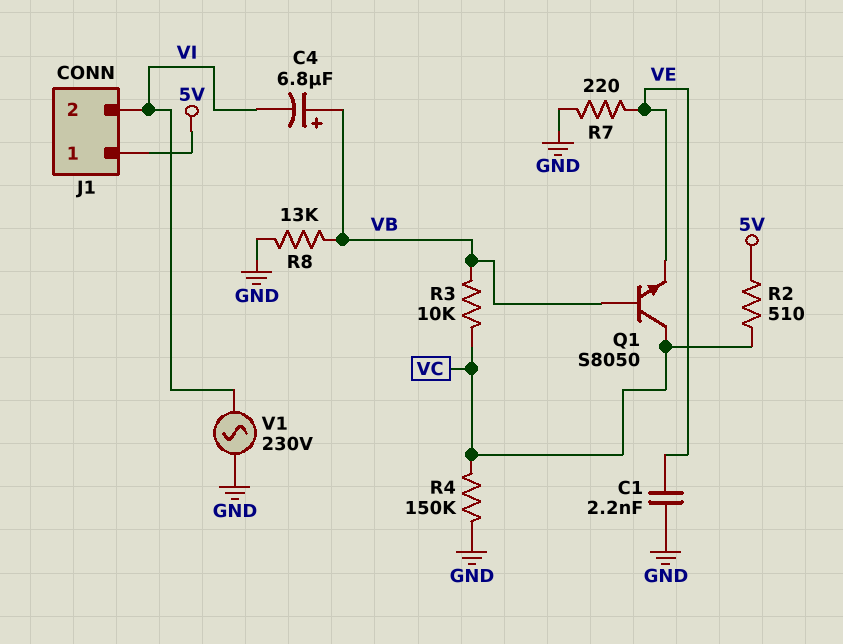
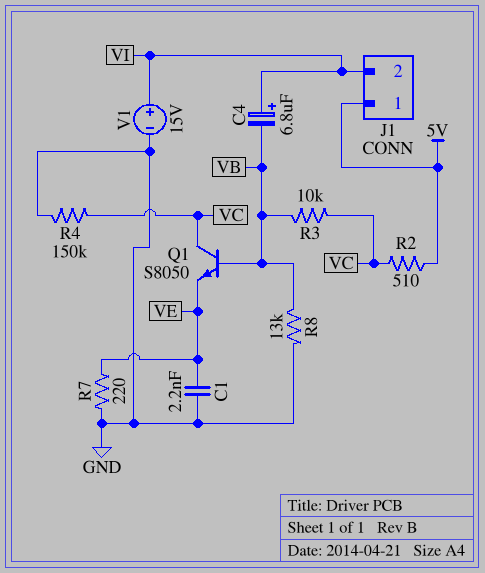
C4: 6.8uF (plus VB, minus VI) -> 6.8uF (plus VI, minus VB)
V1: AC 230V (GND, VI) -> 15V (plus VI, minus GND)

